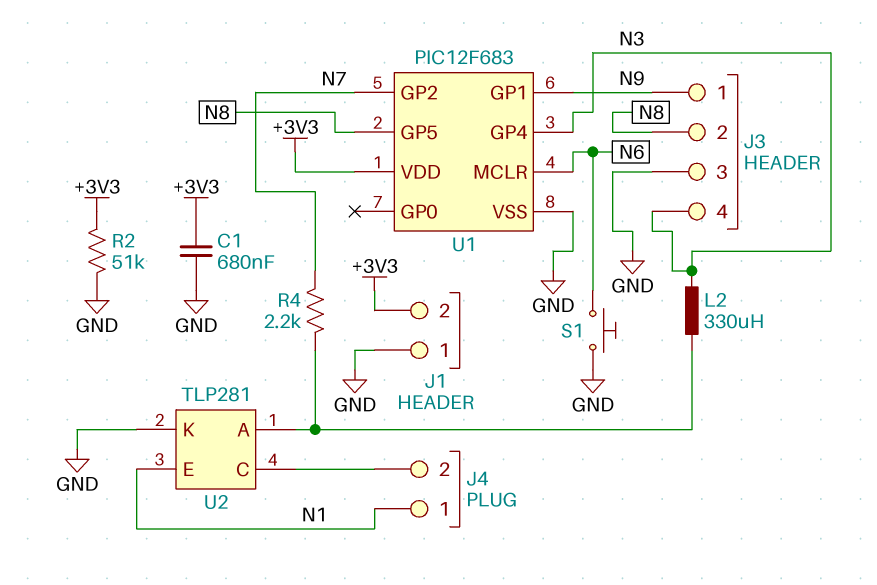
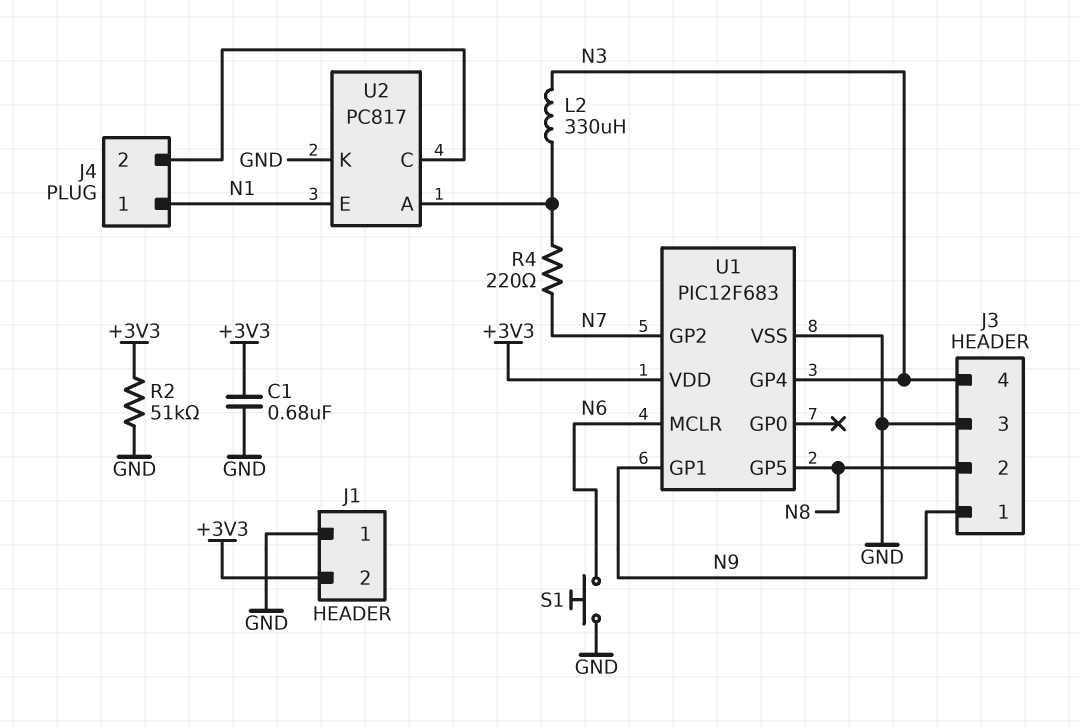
R4: 2.2k (N7, U2/A) -> 220 (N7, U2/A)
U2: TLP281 -> PC817

